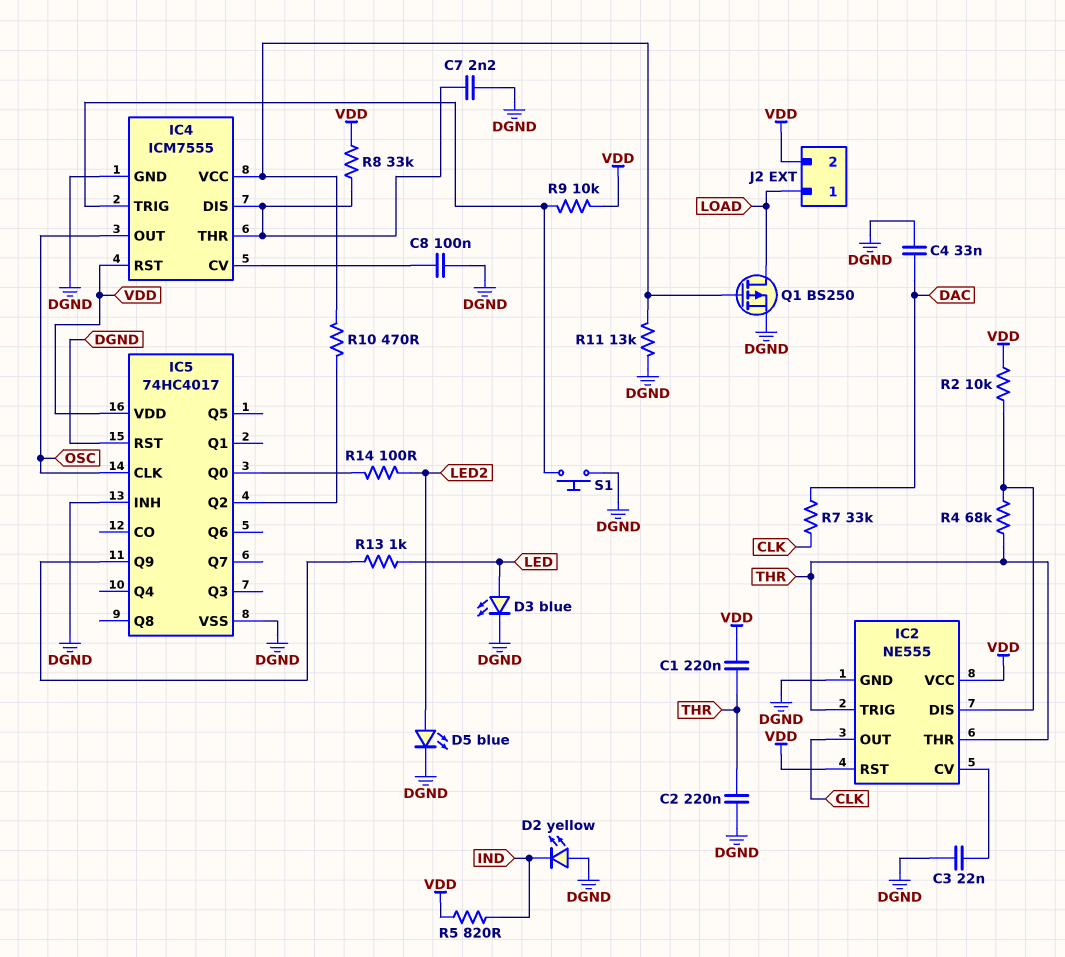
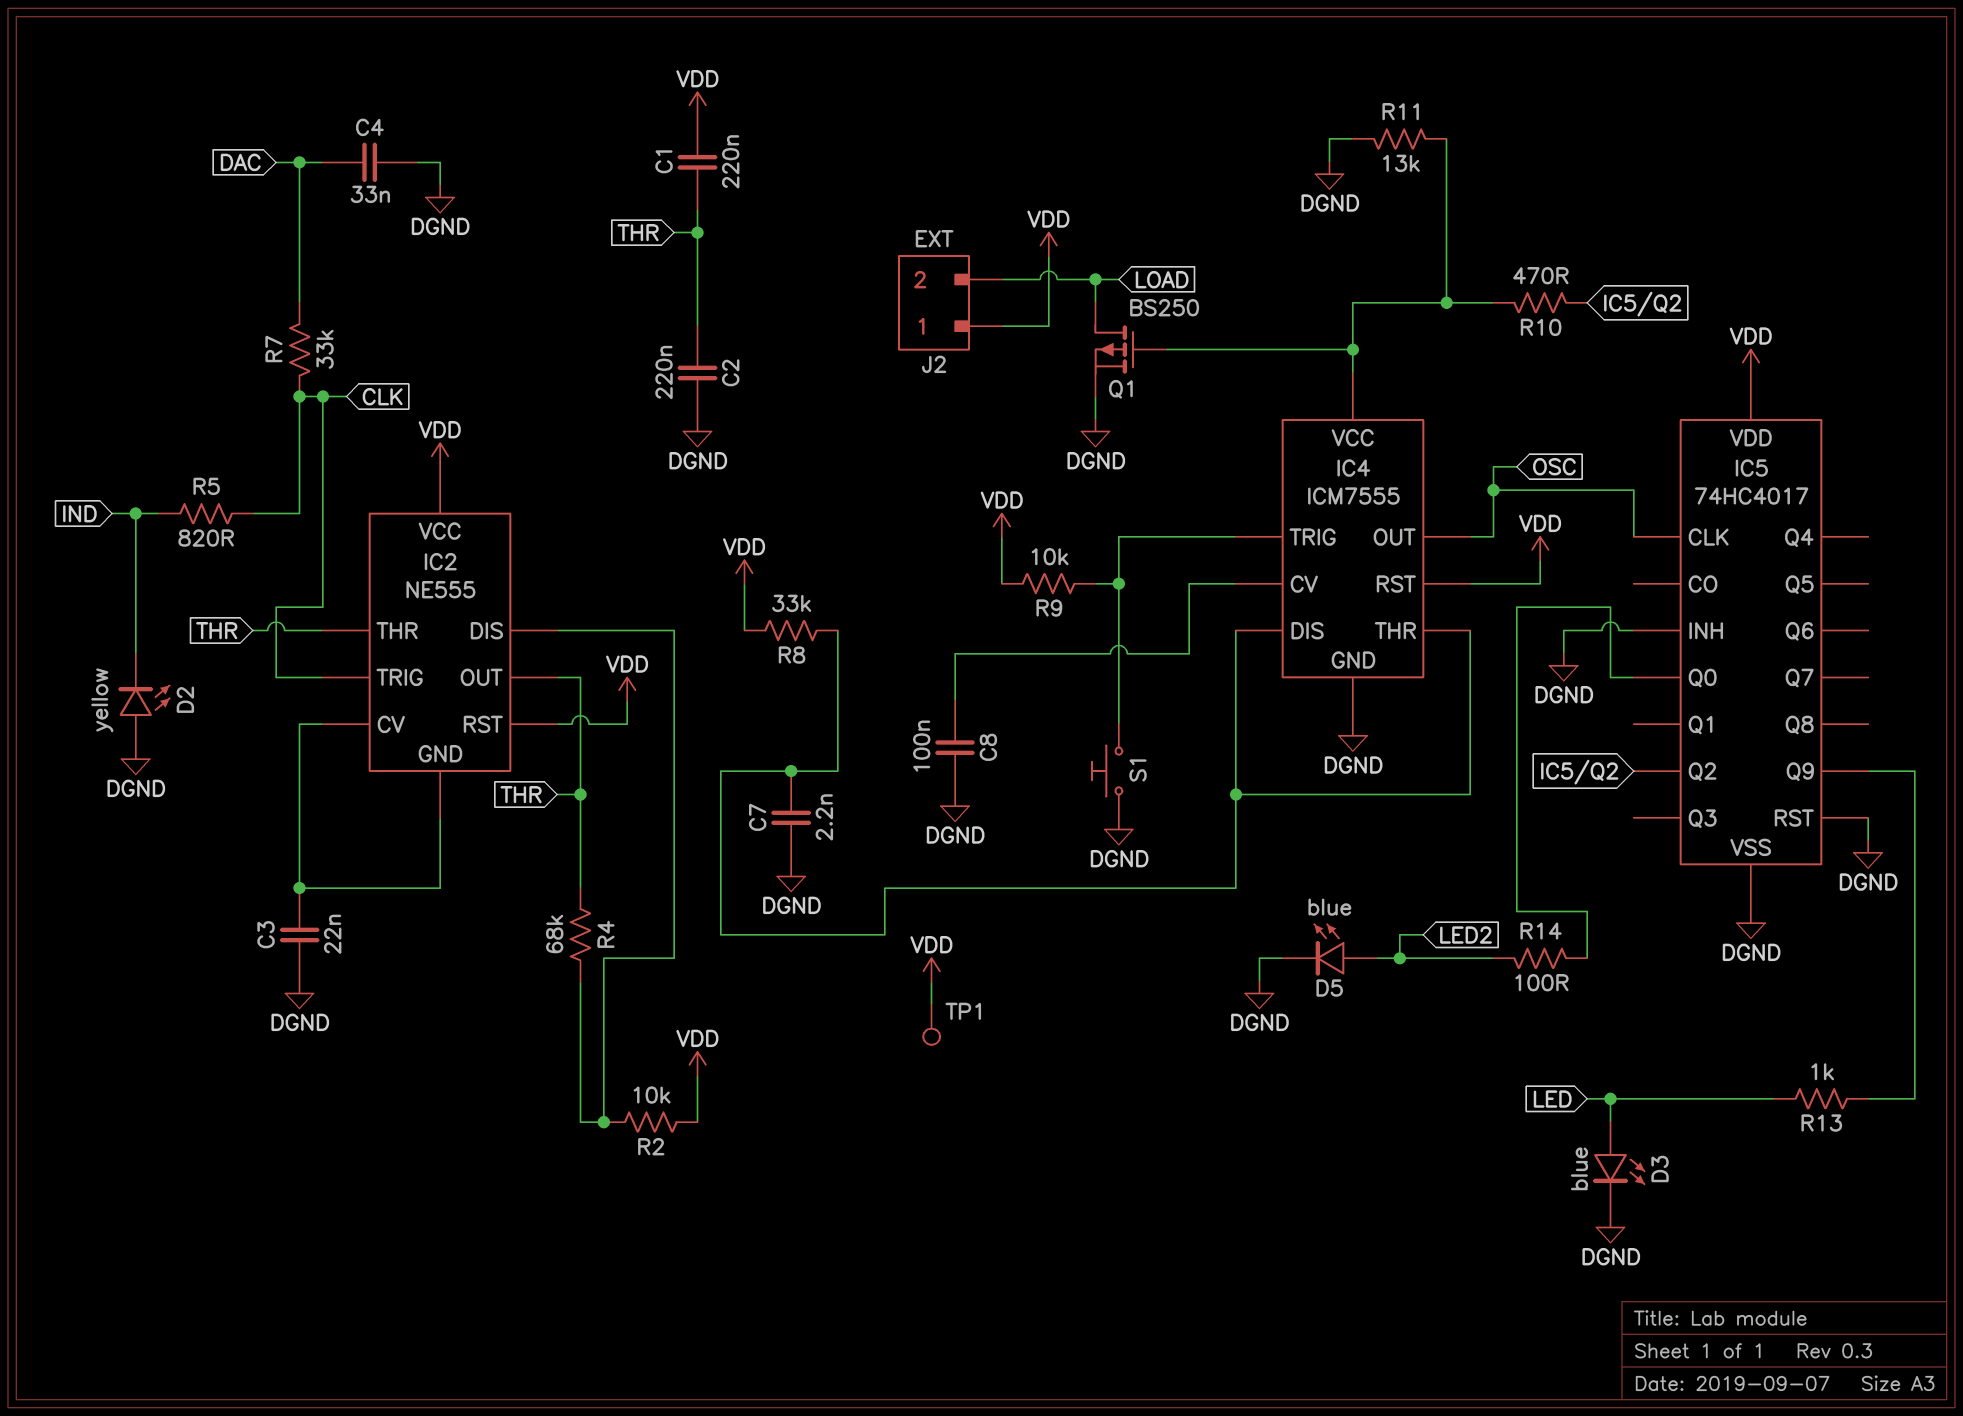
IC2 pin GND: DGND -> IC2/CV
IC2 pin OUT: CLK -> THR
IC2 pin TRIG: THR -> CLK
J2 pin 1: LOAD -> VDD
J2 pin 2: VDD -> LOAD
R5: 820 (IND, VDD) -> 820 (CLK, IND)
TP1: none -> test point (VDD)

